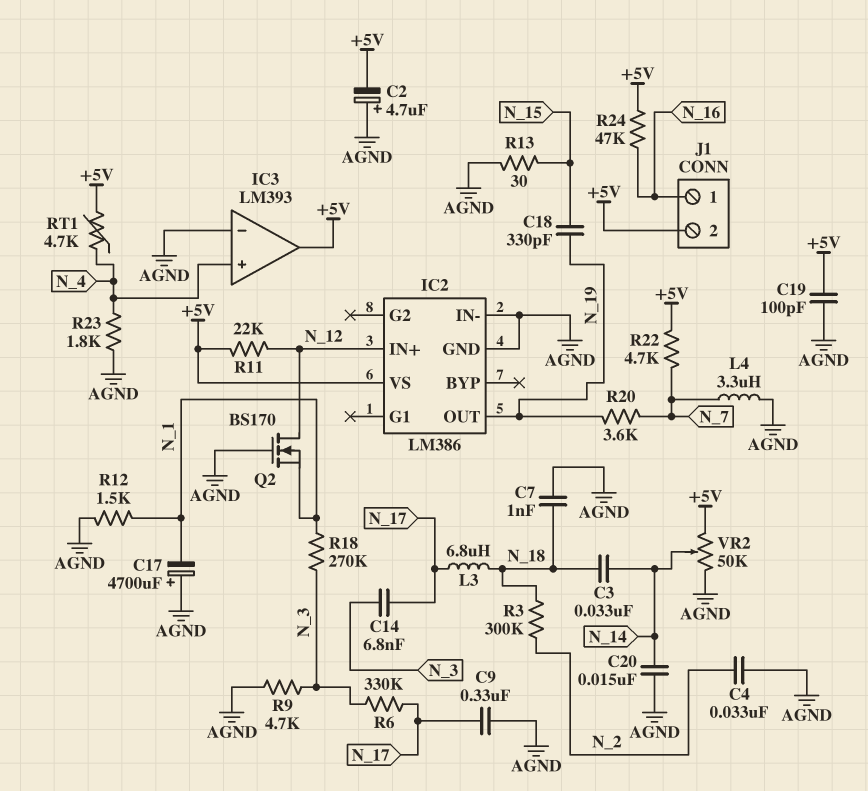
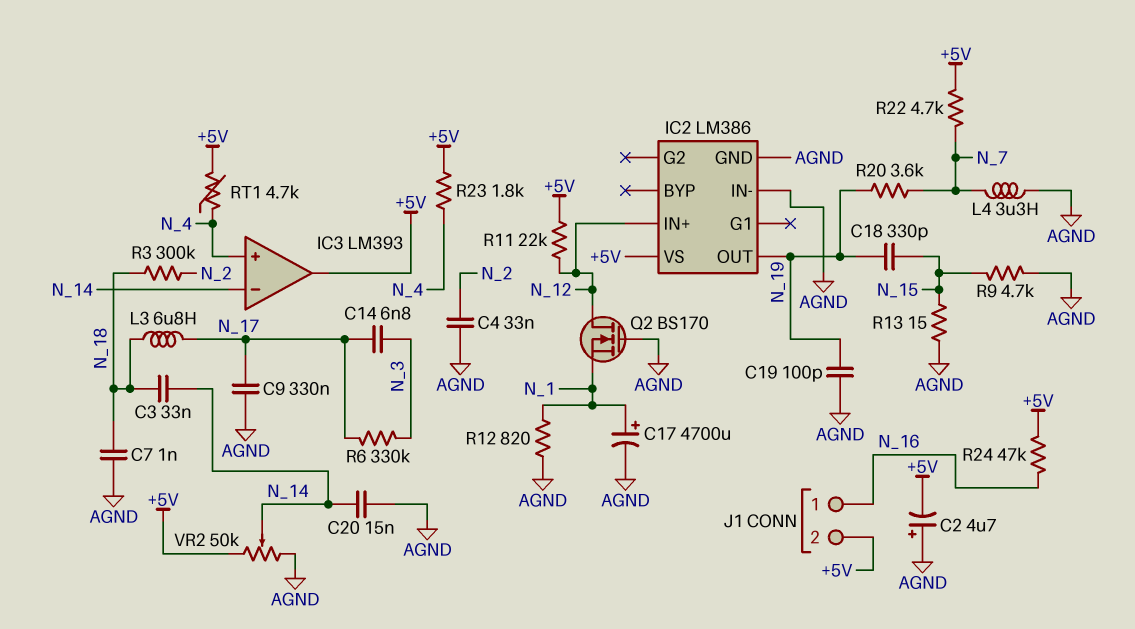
C17: 4700uF (plus AGND, minus N_1) -> 4700uF (plus N_1, minus AGND)
C19: 100pF (+5V, AGND) -> 100pF (AGND, N_19)
IC3 pin in-: AGND -> N_14
R9: 4.7k (AGND, N_3) -> 4.7k (AGND, N_15)
R12: 1.5k (AGND, N_1) -> 820 (AGND, N_1)
R13: 30 (AGND, N_15) -> 15 (AGND, N_15)
R18: 270k (N_1, N_3) -> none
R23: 1.8k (AGND, N_4) -> 1.8k (+5V, N_4)

